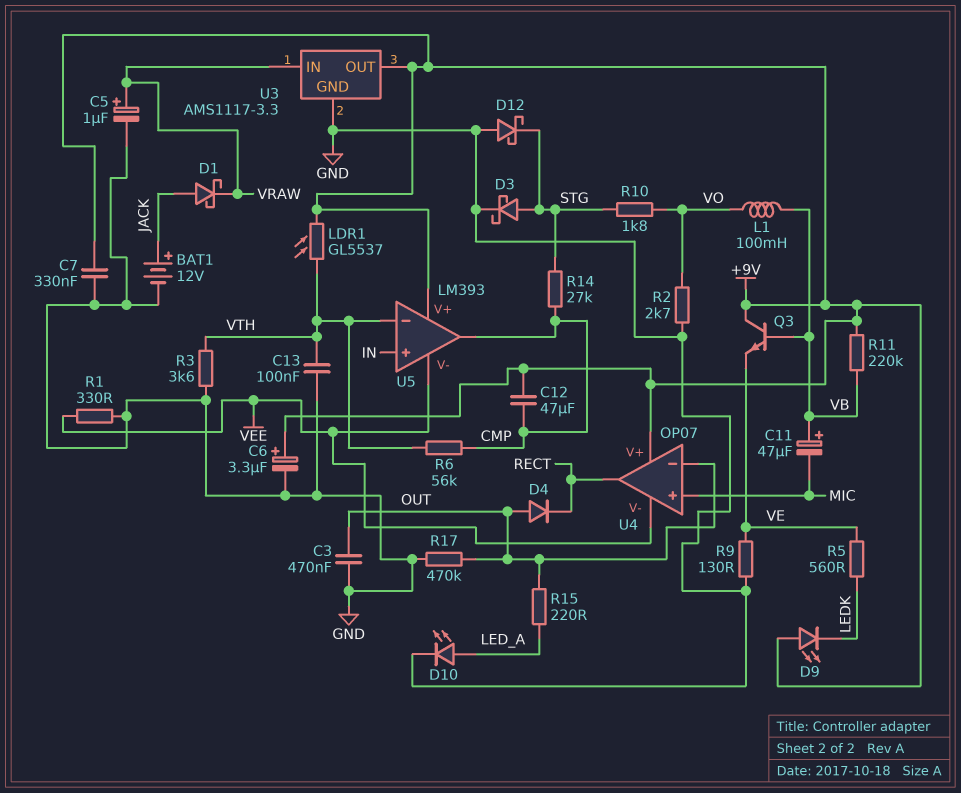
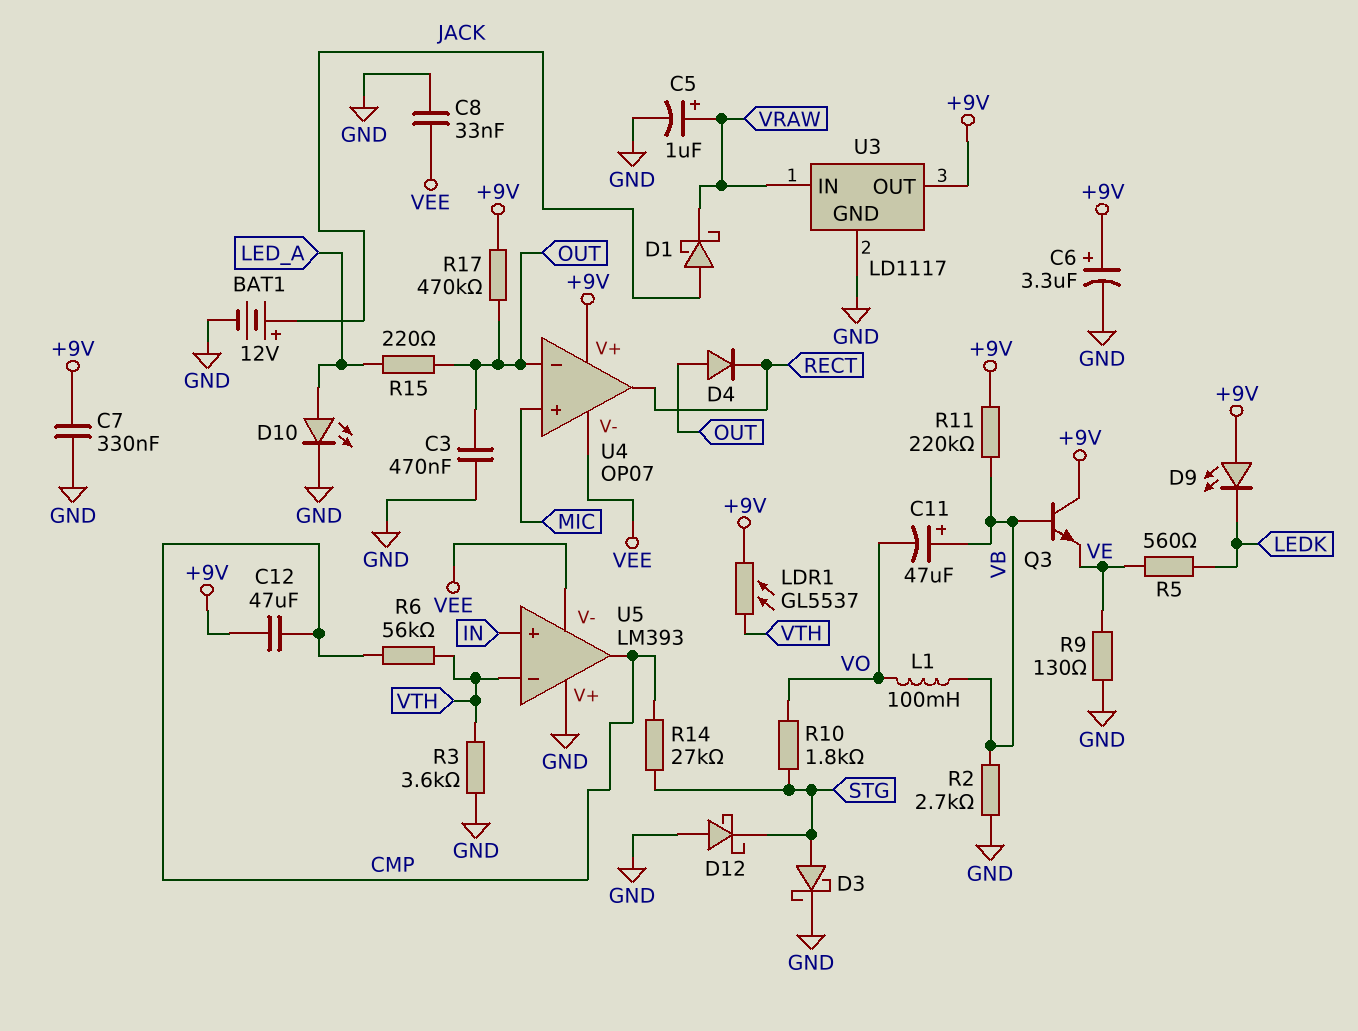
C8: none -> 33nF (GND, VEE)
C11: 47uF (plus VB, minus MIC) -> 47uF (plus VB, minus VO)
C13: 100nF (GND, VTH) -> none
R1: 330 (GND, VEE) -> none
R2: 2.7k (GND, VO) -> 2.7k (GND, VB)
R17: 470k (GND, OUT) -> 470k (+9V, OUT)
U3: AMS1117-3.3 -> LD1117
U5 pin V+: +9V -> GND

